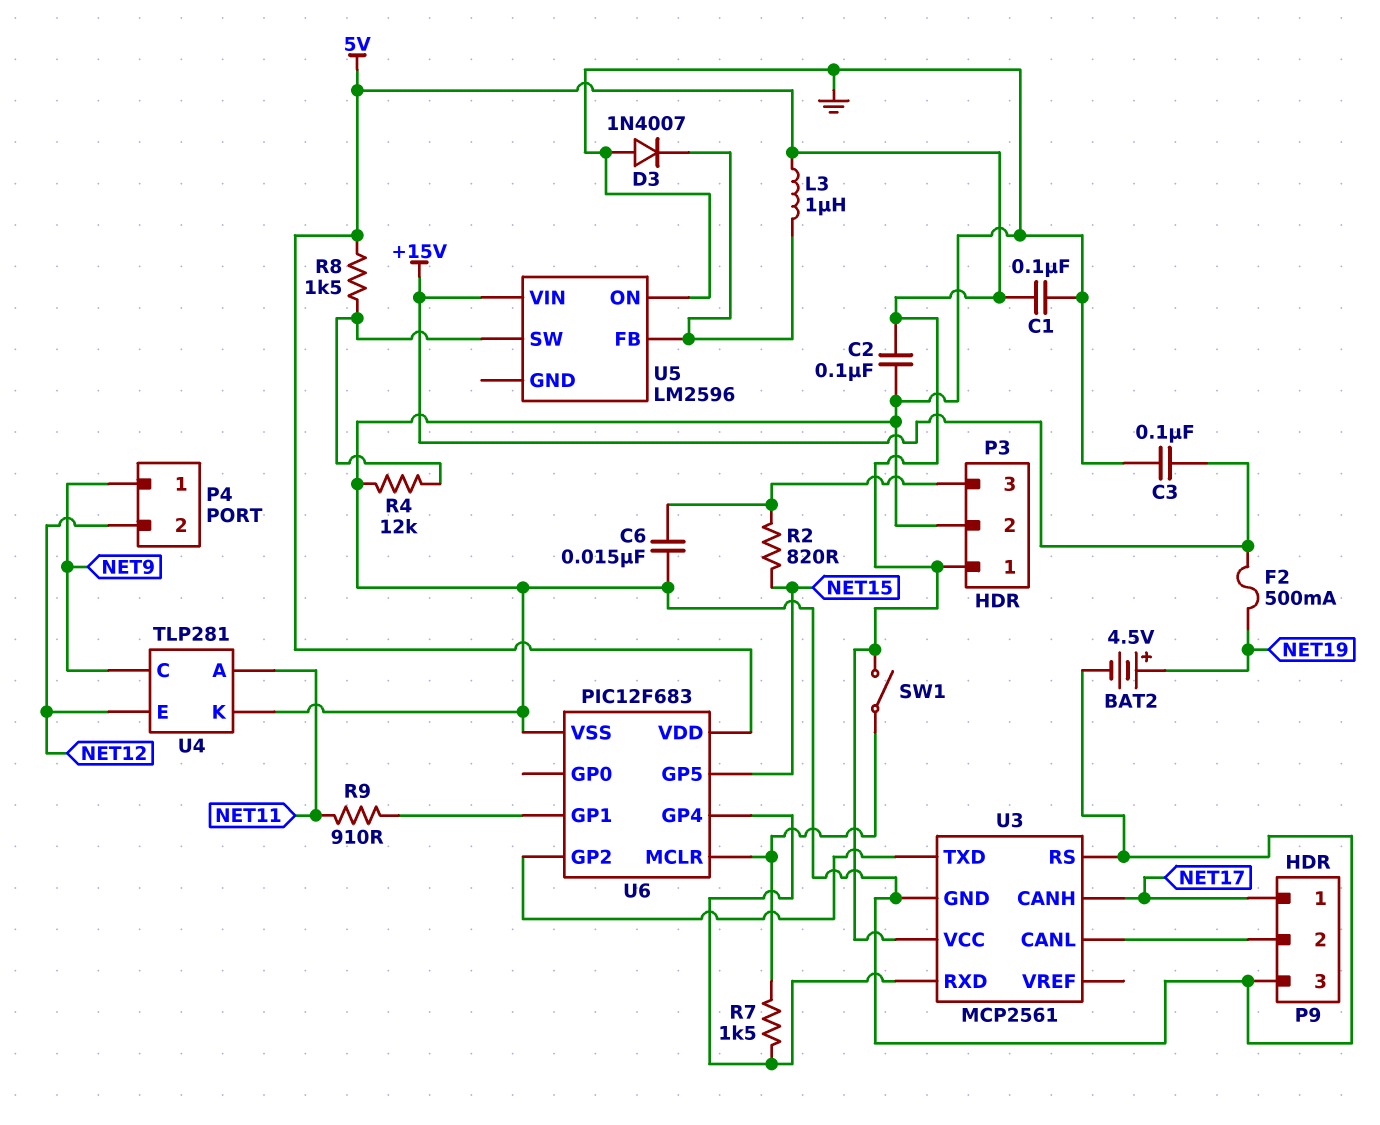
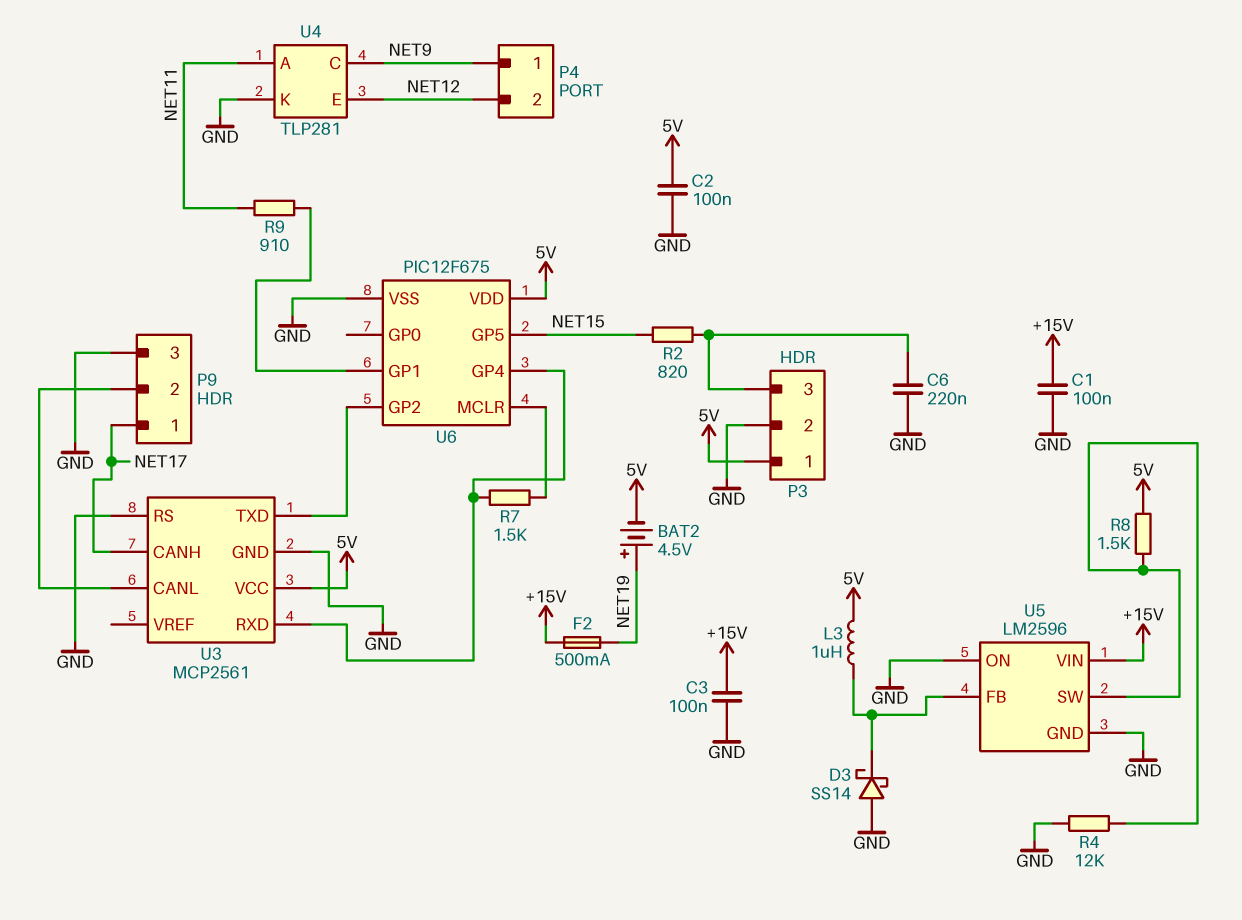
BAT2: 4.5V (plus NET19, minus GND) -> 4.5V (plus NET19, minus 5V)
C1: 100nF (5V, GND) -> 100nF (+15V, GND)
C6: 15nF (GND, P3/3) -> 220nF (GND, P3/3)
D3: diode 1N4007 (A GND, K U5/FB) -> schottky SS14 (A GND, K U5/FB)
SW1: switch (5V, U6/MCLR) -> none
U5 pin GND: none -> GND
U6: PIC12F683 -> PIC12F675

